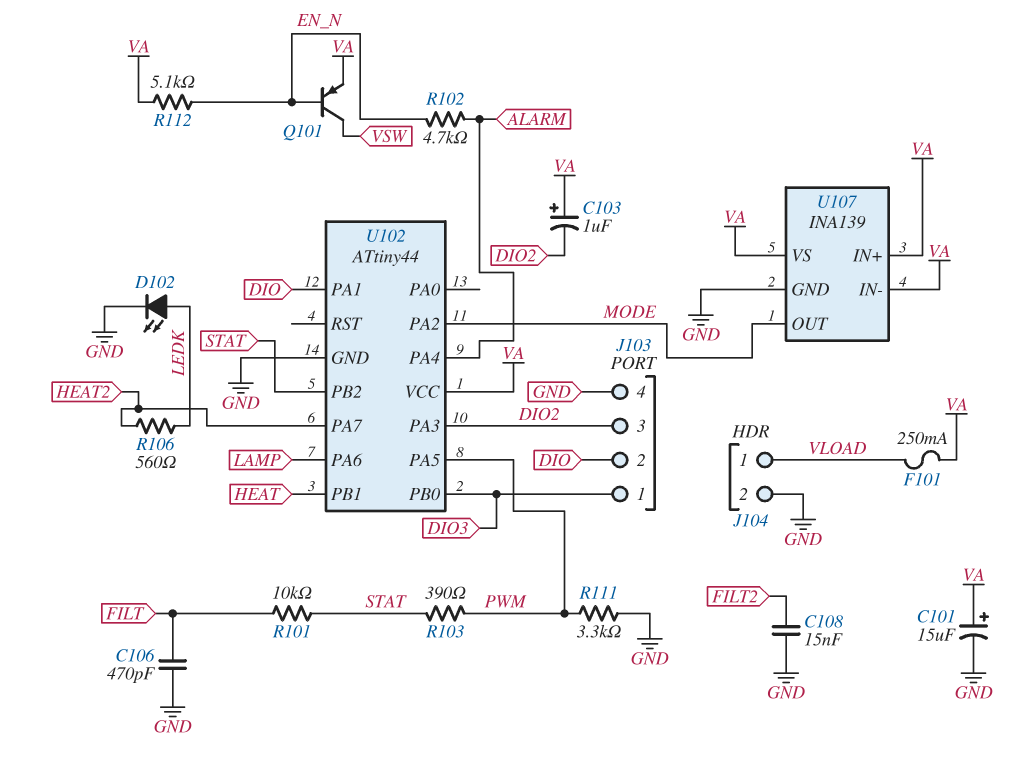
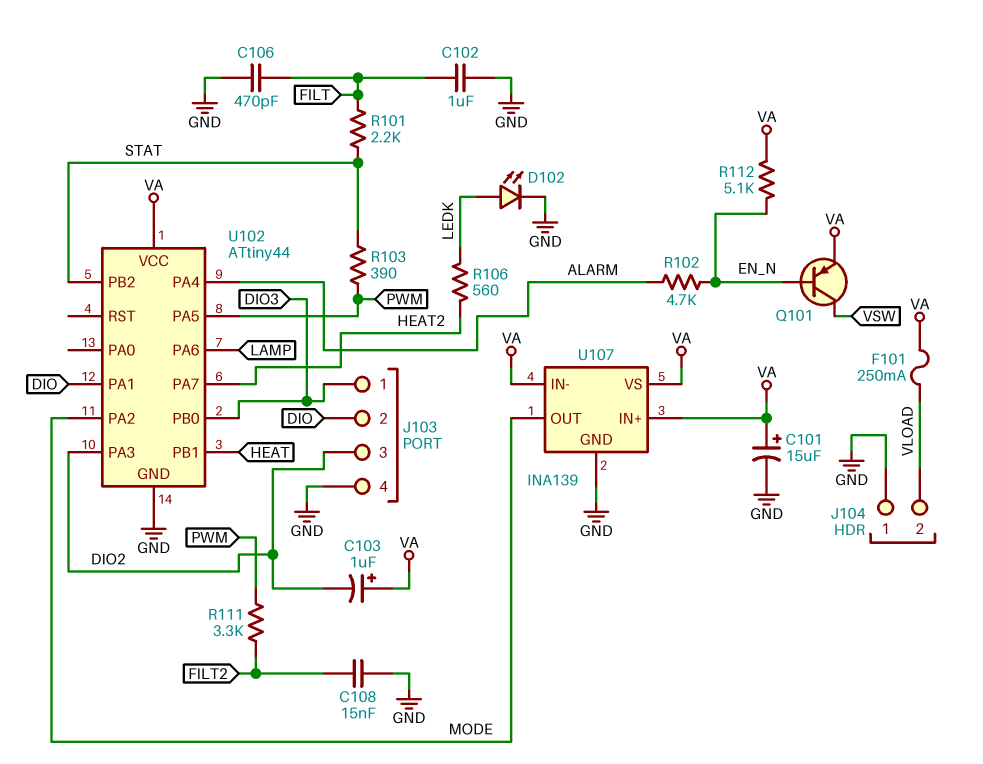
C102: none -> 1uF (FILT, GND)
J104 pin 1: VLOAD -> GND
J104 pin 2: GND -> VLOAD
R101: 10k (FILT, STAT) -> 2.2k (FILT, STAT)
R111: 3.3k (GND, PWM) -> 3.3k (FILT2, PWM)

